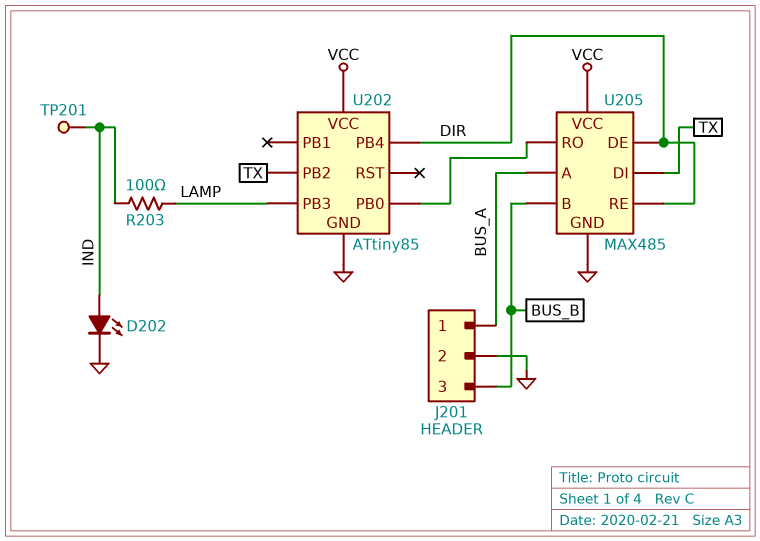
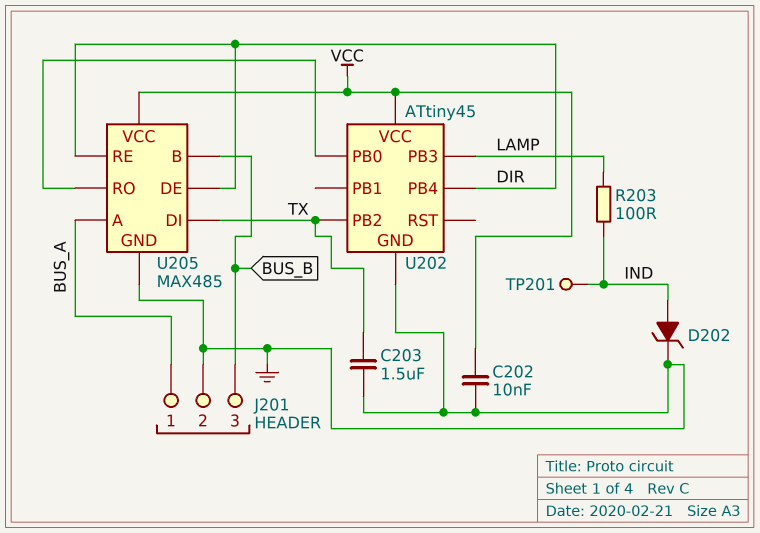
C202: none -> 10nF (GND, VCC)
C203: none -> 1.5uF (GND, TX)
D202: LED (A IND, K GND) -> zener (A IND, K GND)
U202: ATtiny85 -> ATtiny45

